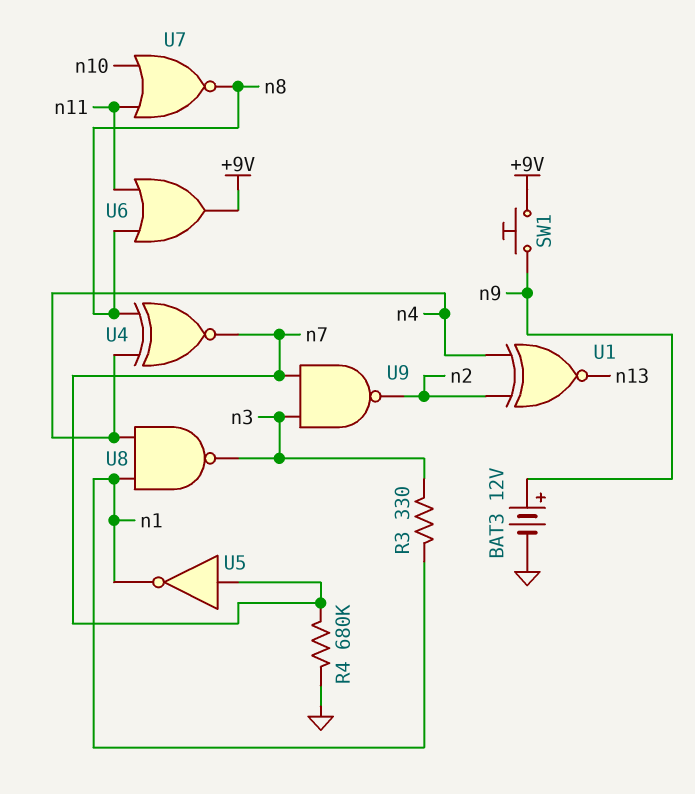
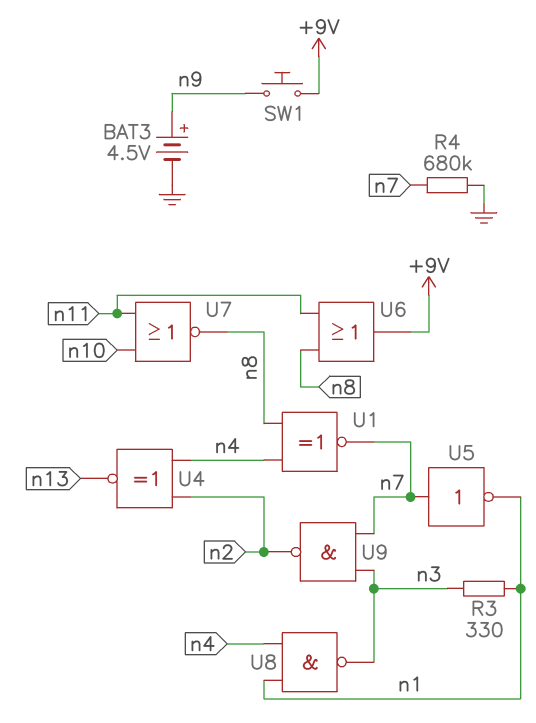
BAT3: 12V (plus n9, minus GND) -> 4.5V (plus n9, minus GND)
U1: XNOR (in n2, in n4, out n13) -> XNOR (in n4, in n8, out n7)
U4: XNOR (in n4, in n8, out n7) -> XNOR (in n2, in n4, out n13)

